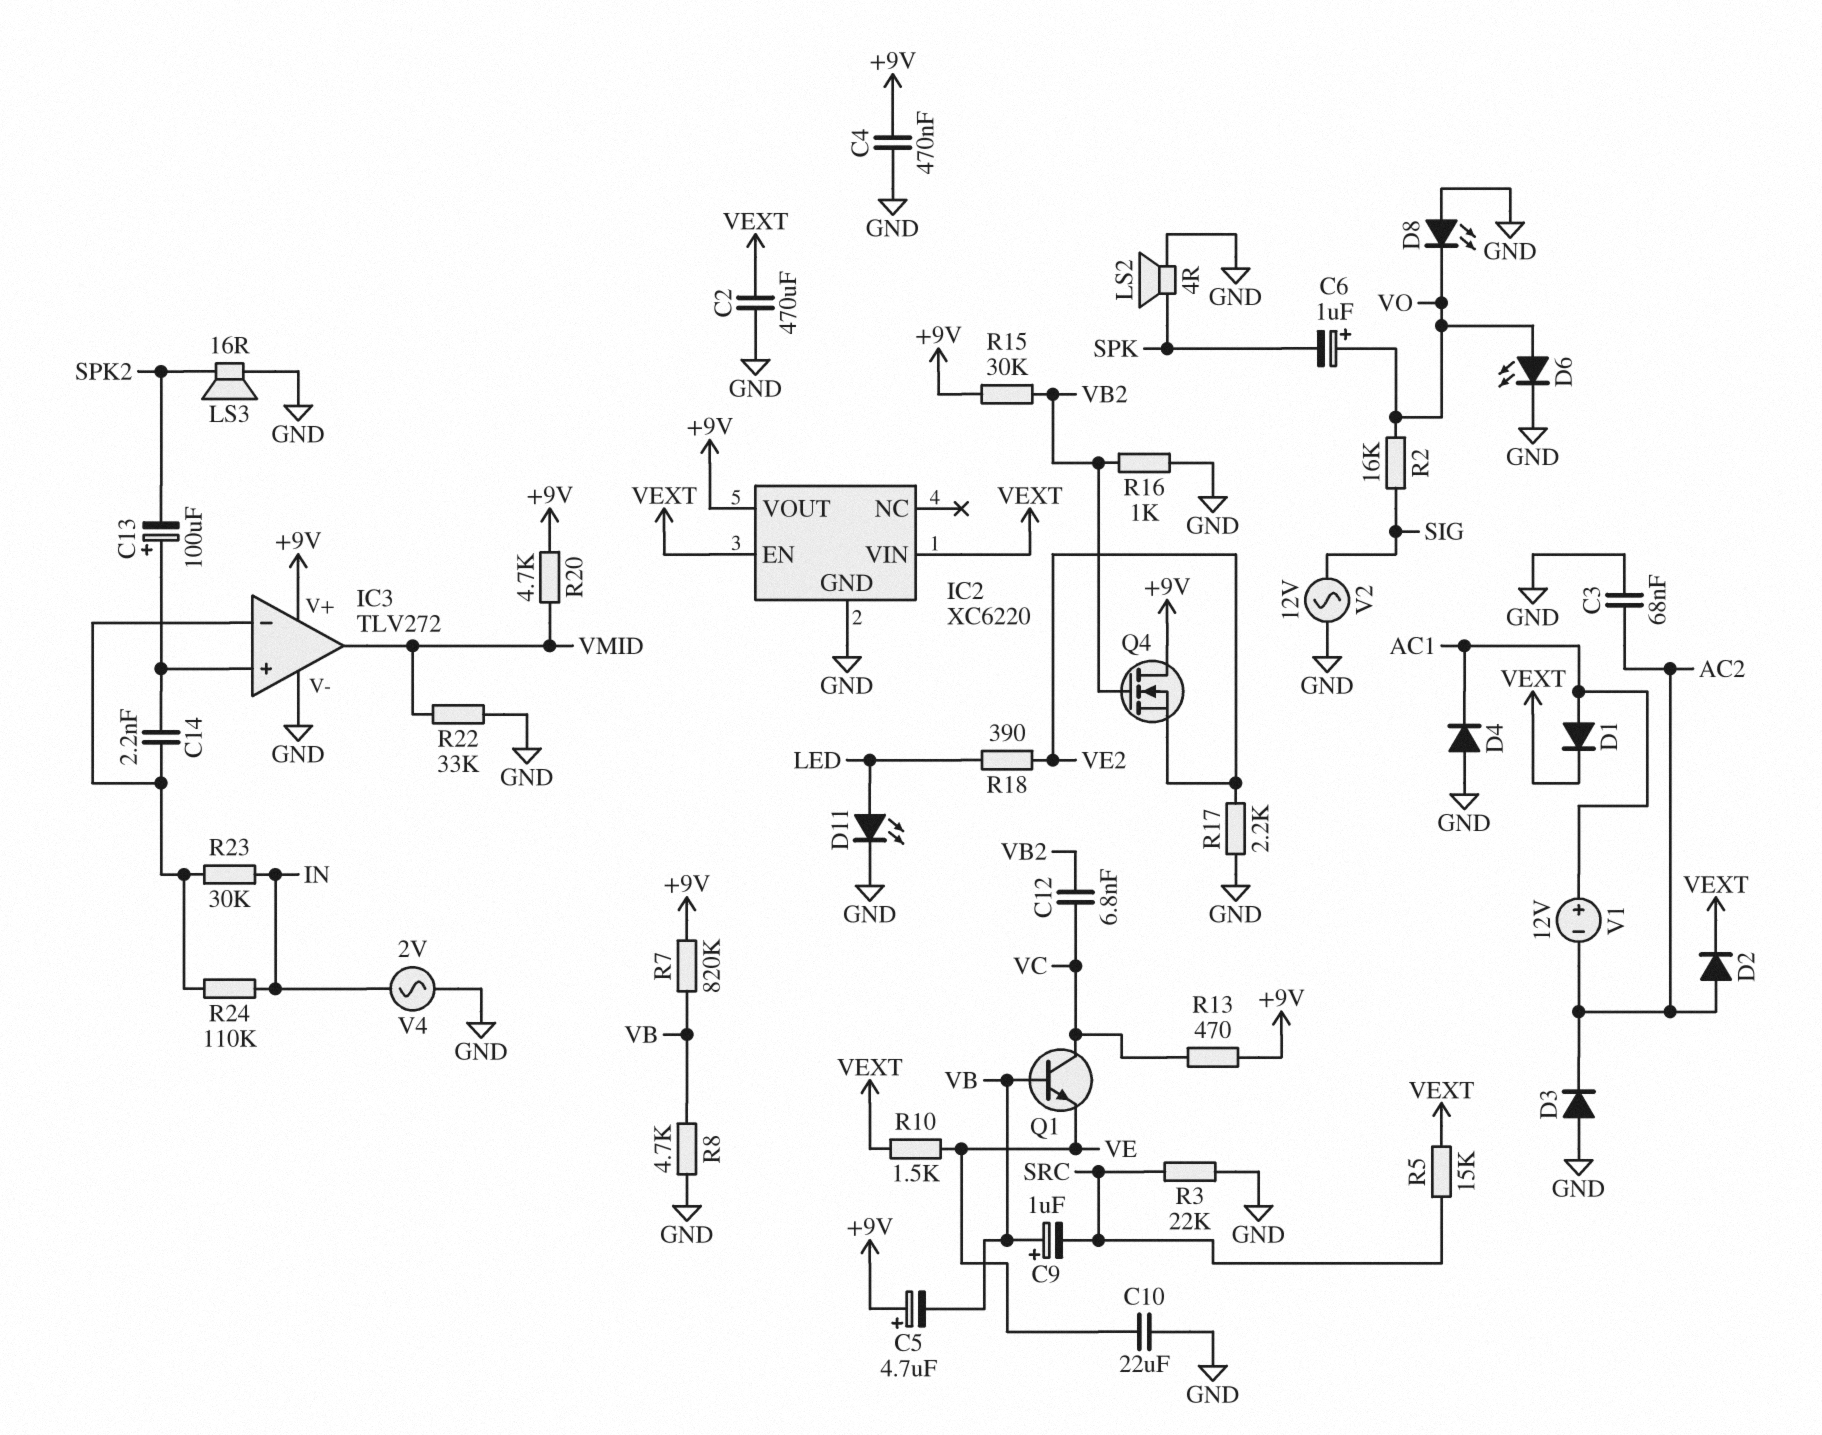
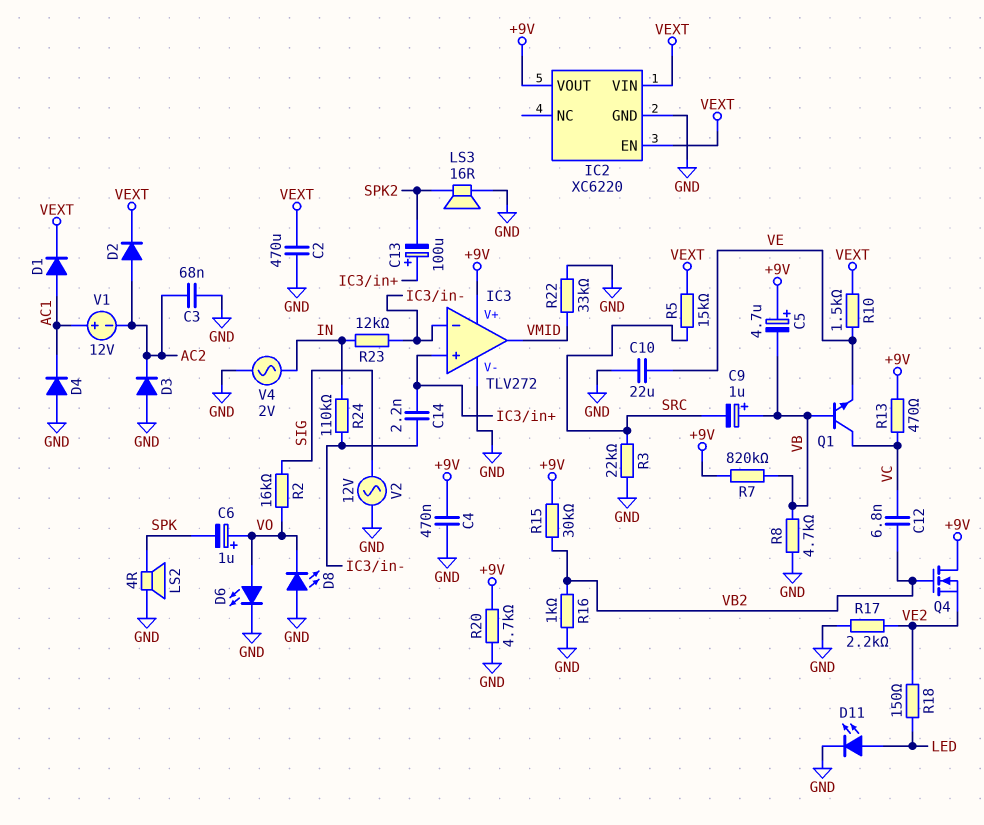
R18: 390 (LED, VE2) -> 150 (LED, VE2)
R20: 4.7k (+9V, VMID) -> 4.7k (+9V, GND)
R23: 30k (IC3/in-, IN) -> 12k (IC3/in-, IN)

